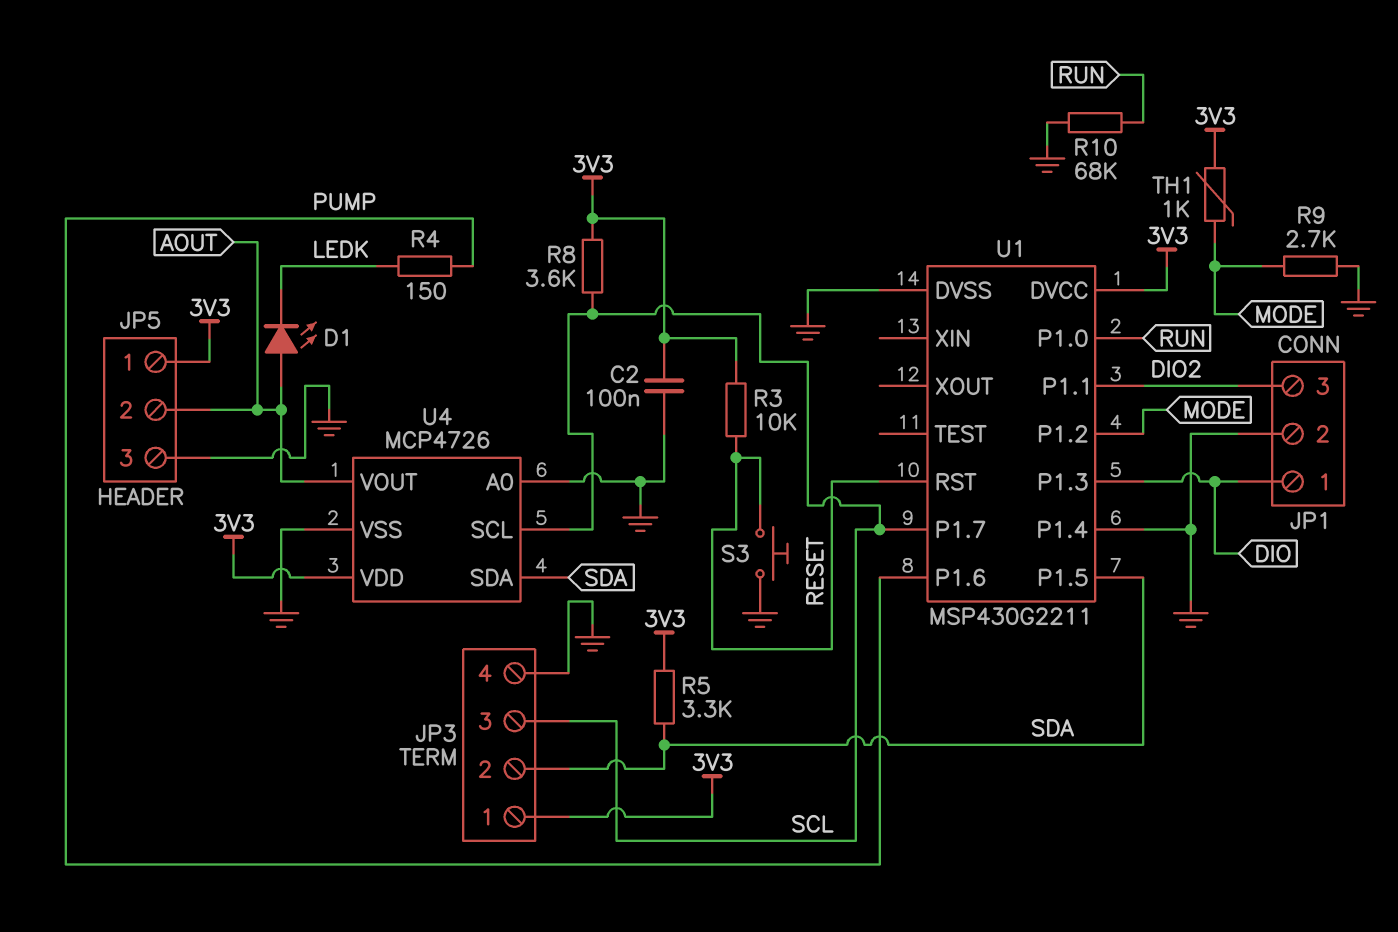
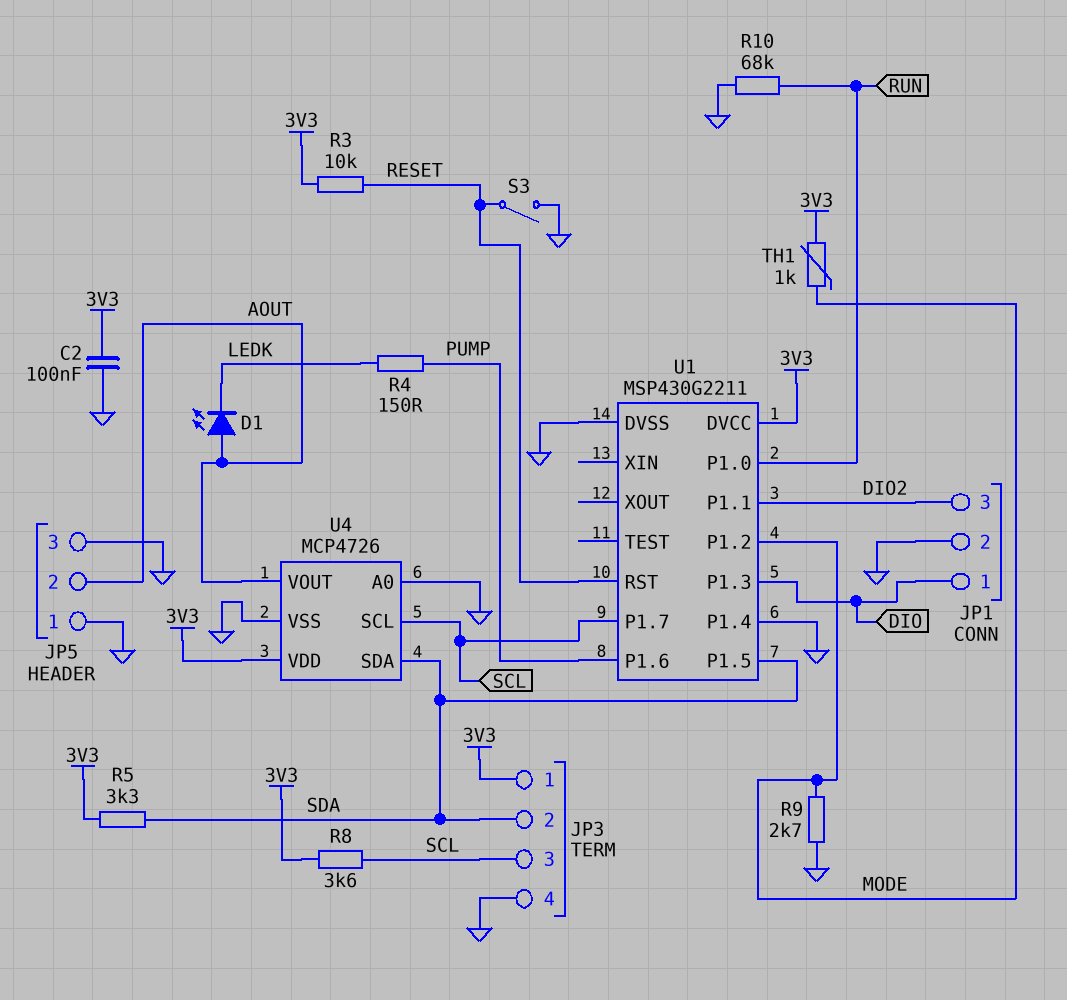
JP5 pin 1: 3V3 -> GND
S3: button (GND, RESET) -> switch (GND, RESET)

